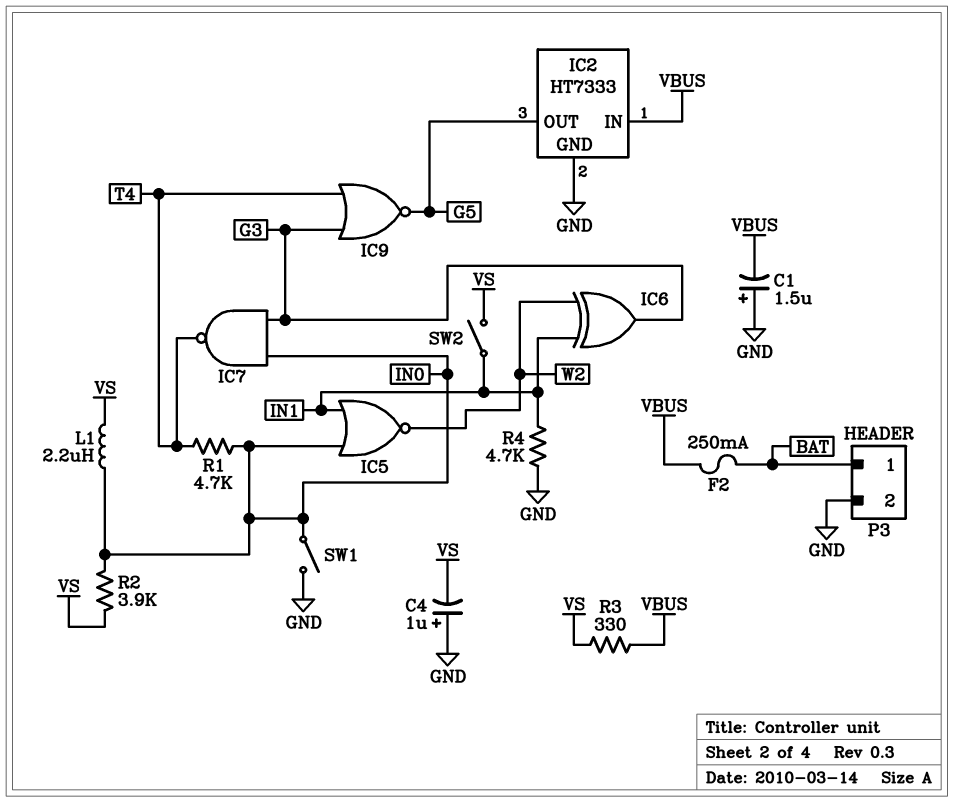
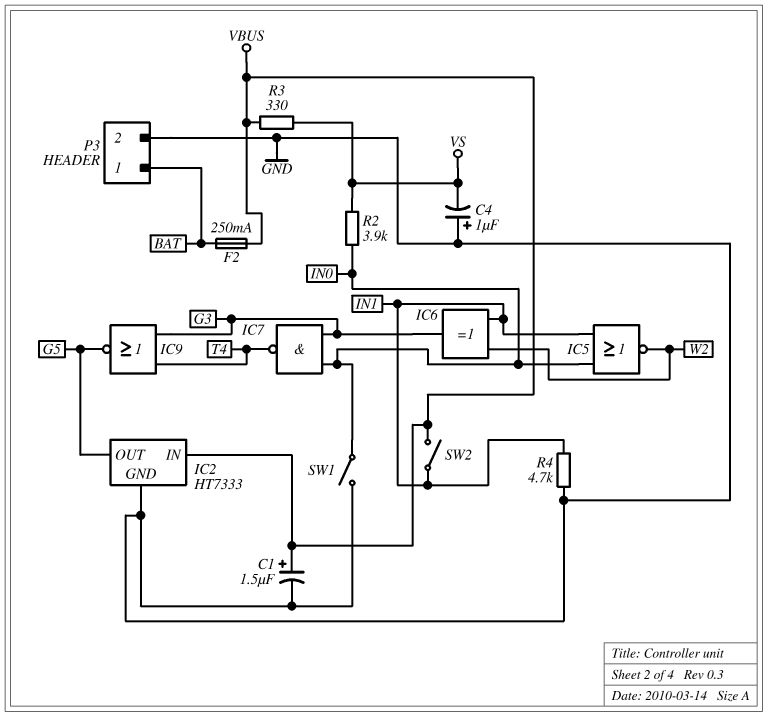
C1: 1.5uF (plus GND, minus VBUS) -> 1.5uF (plus VBUS, minus GND)
L1: 2.2uH (IN0, VS) -> none
R1: 4.7k (IN0, T4) -> none
SW2: switch (IN1, VS) -> switch (IN1, VBUS)

